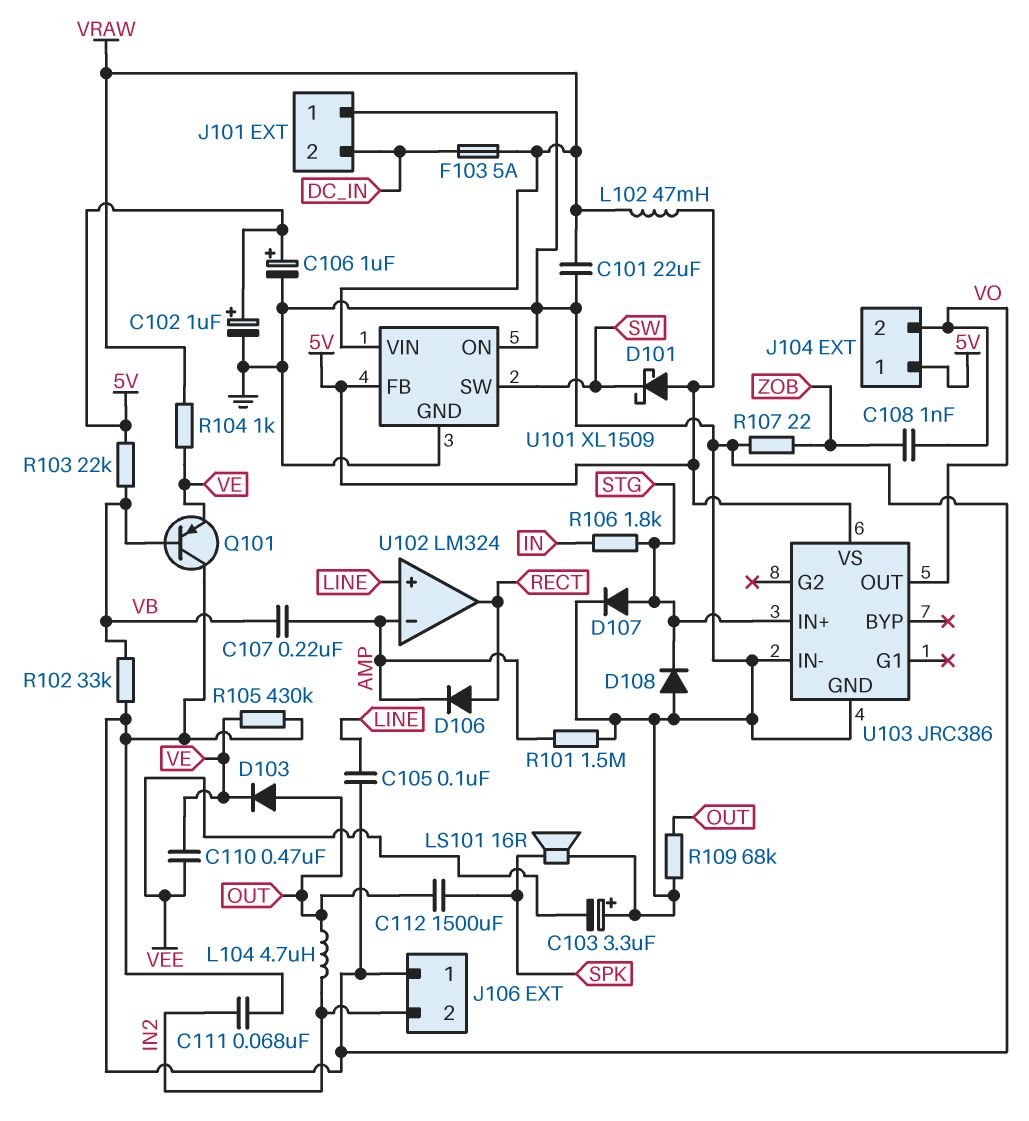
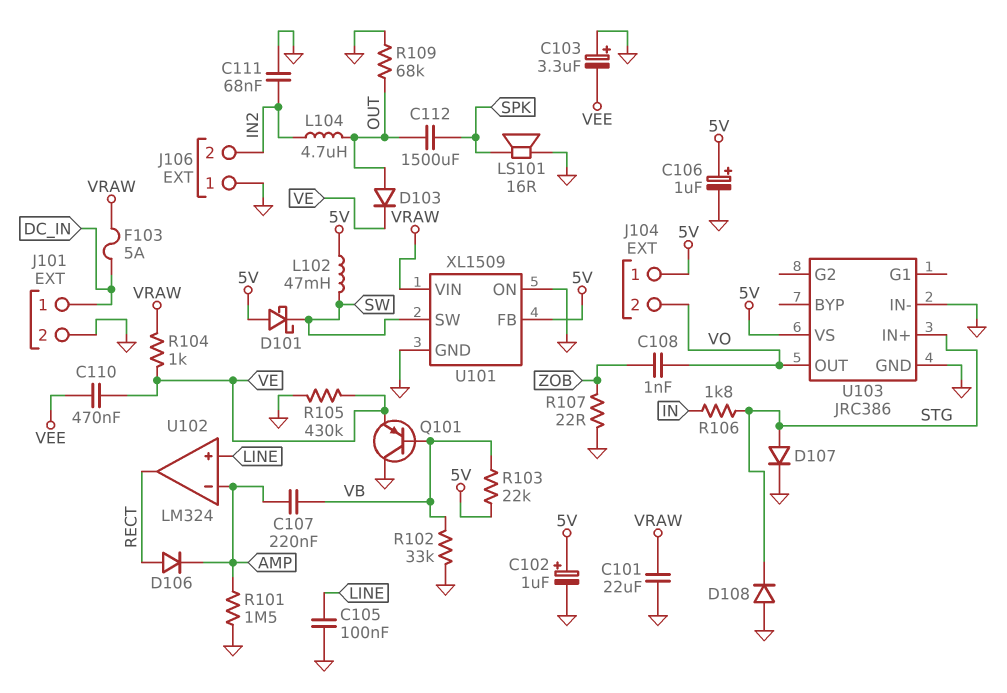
J101 pin 1: GND -> DC_IN
J101 pin 2: DC_IN -> GND
L102: 47mH (5V, VRAW) -> 47mH (5V, SW)

